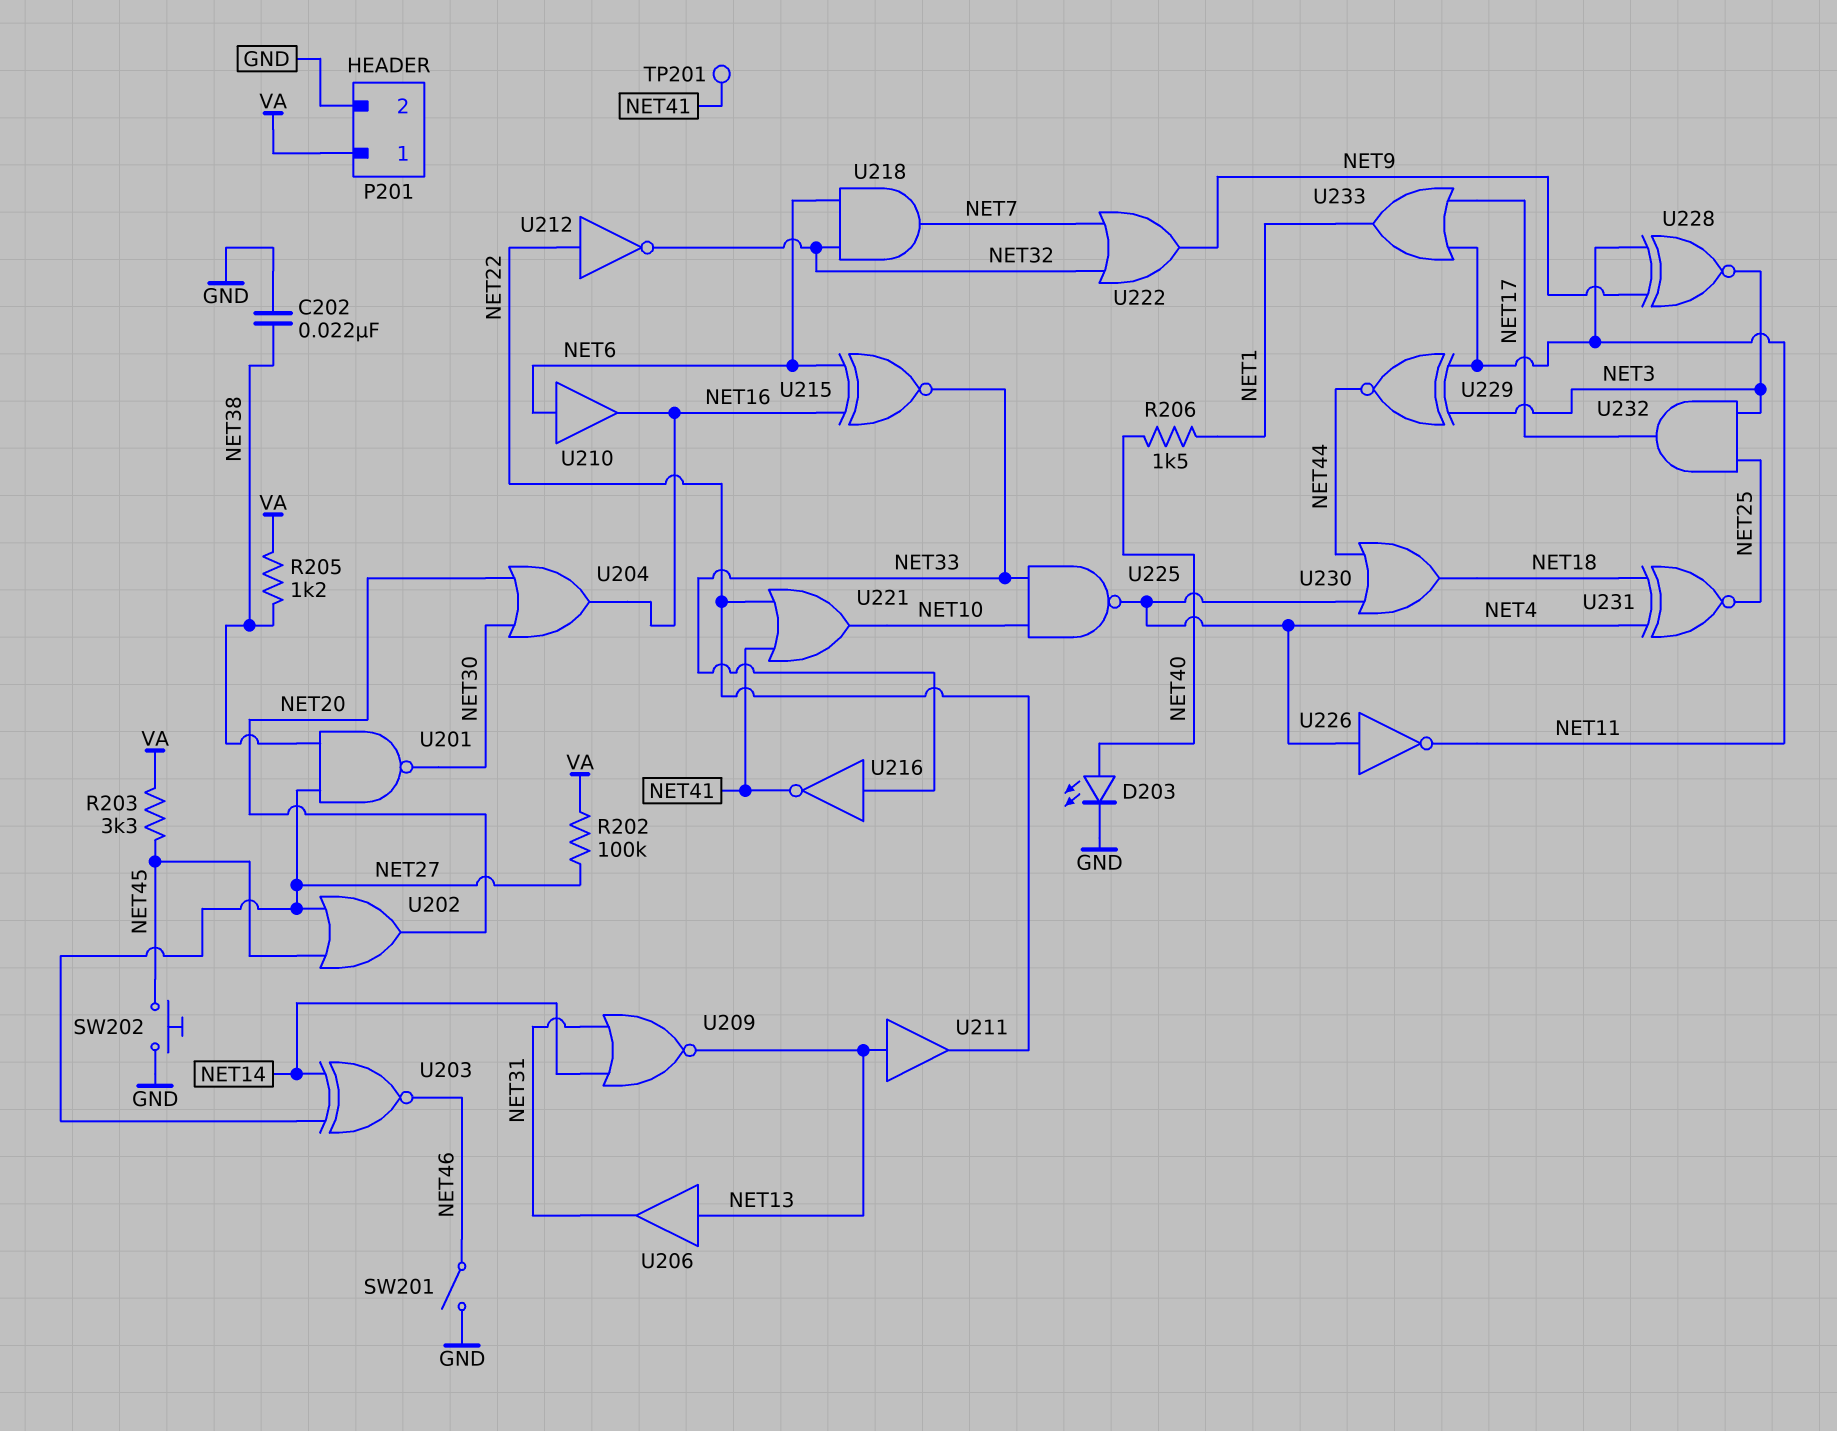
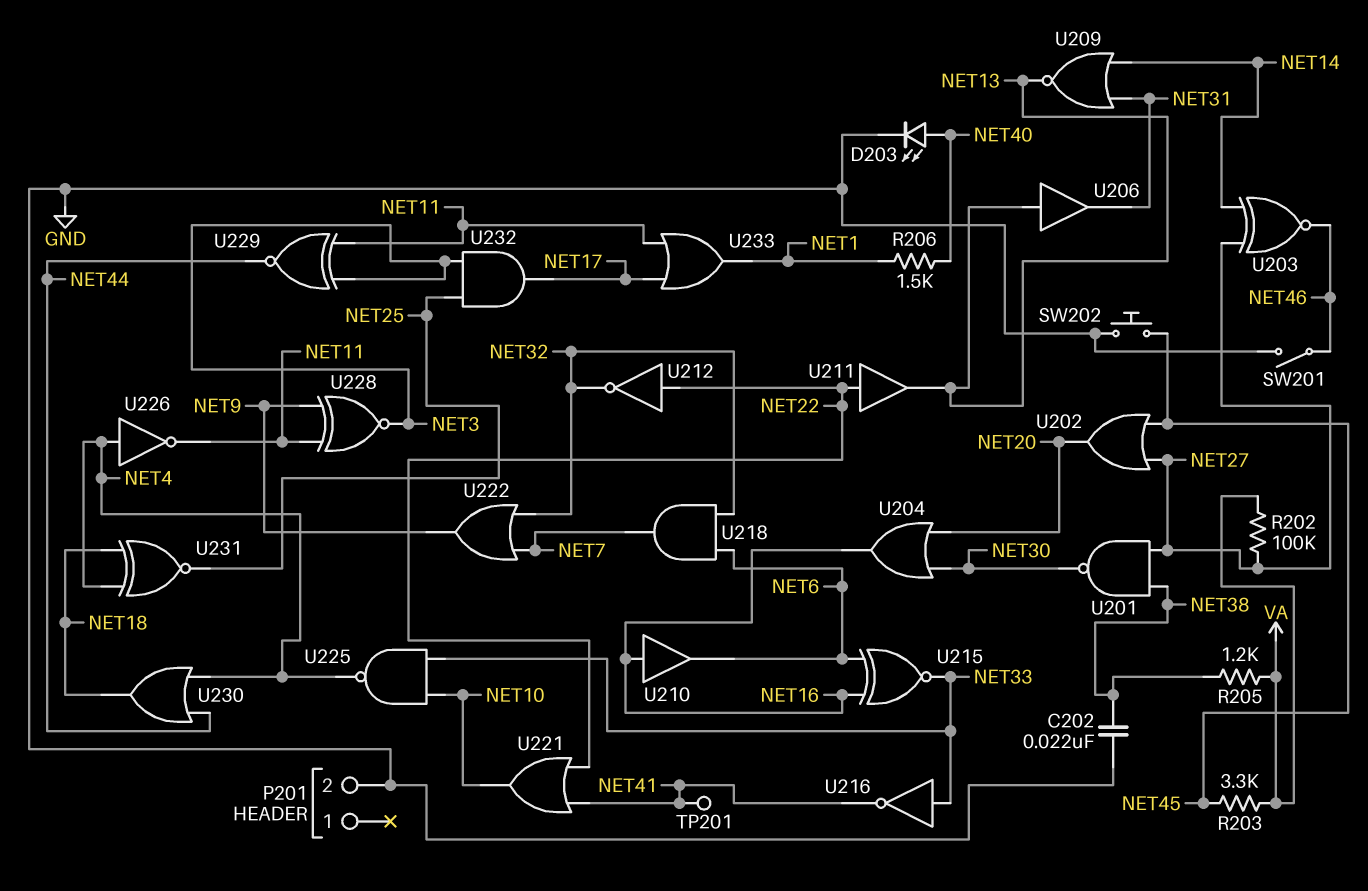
P201 pin 1: VA -> none
U210: buffer (in NET6, out NET16) -> buffer (in NET16, out NET6)
U211: buffer (in NET13, out NET22) -> buffer (in NET22, out NET13)

